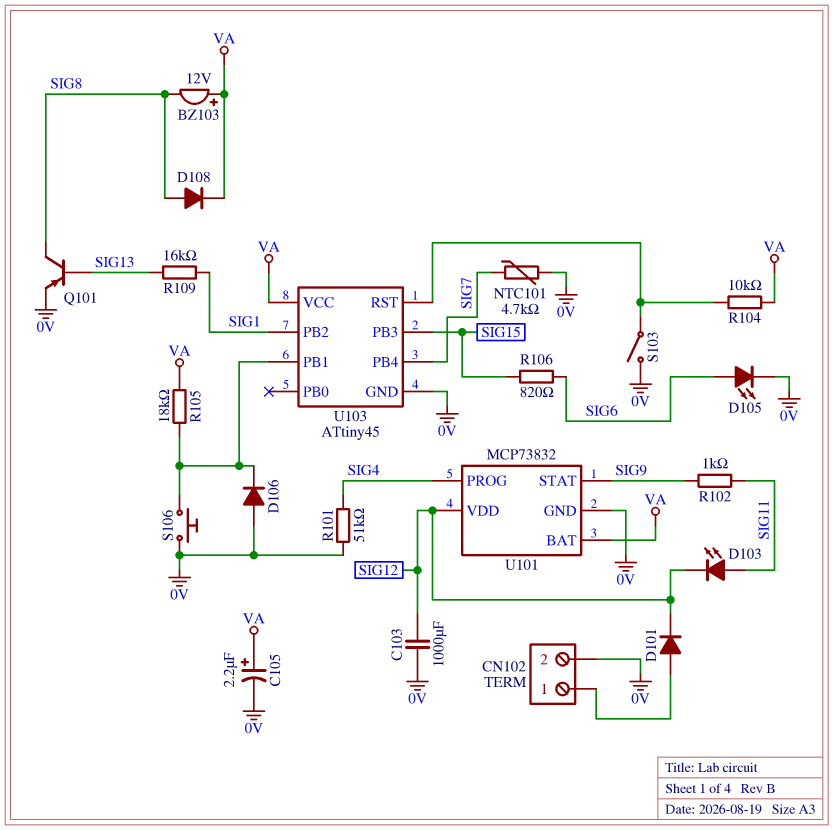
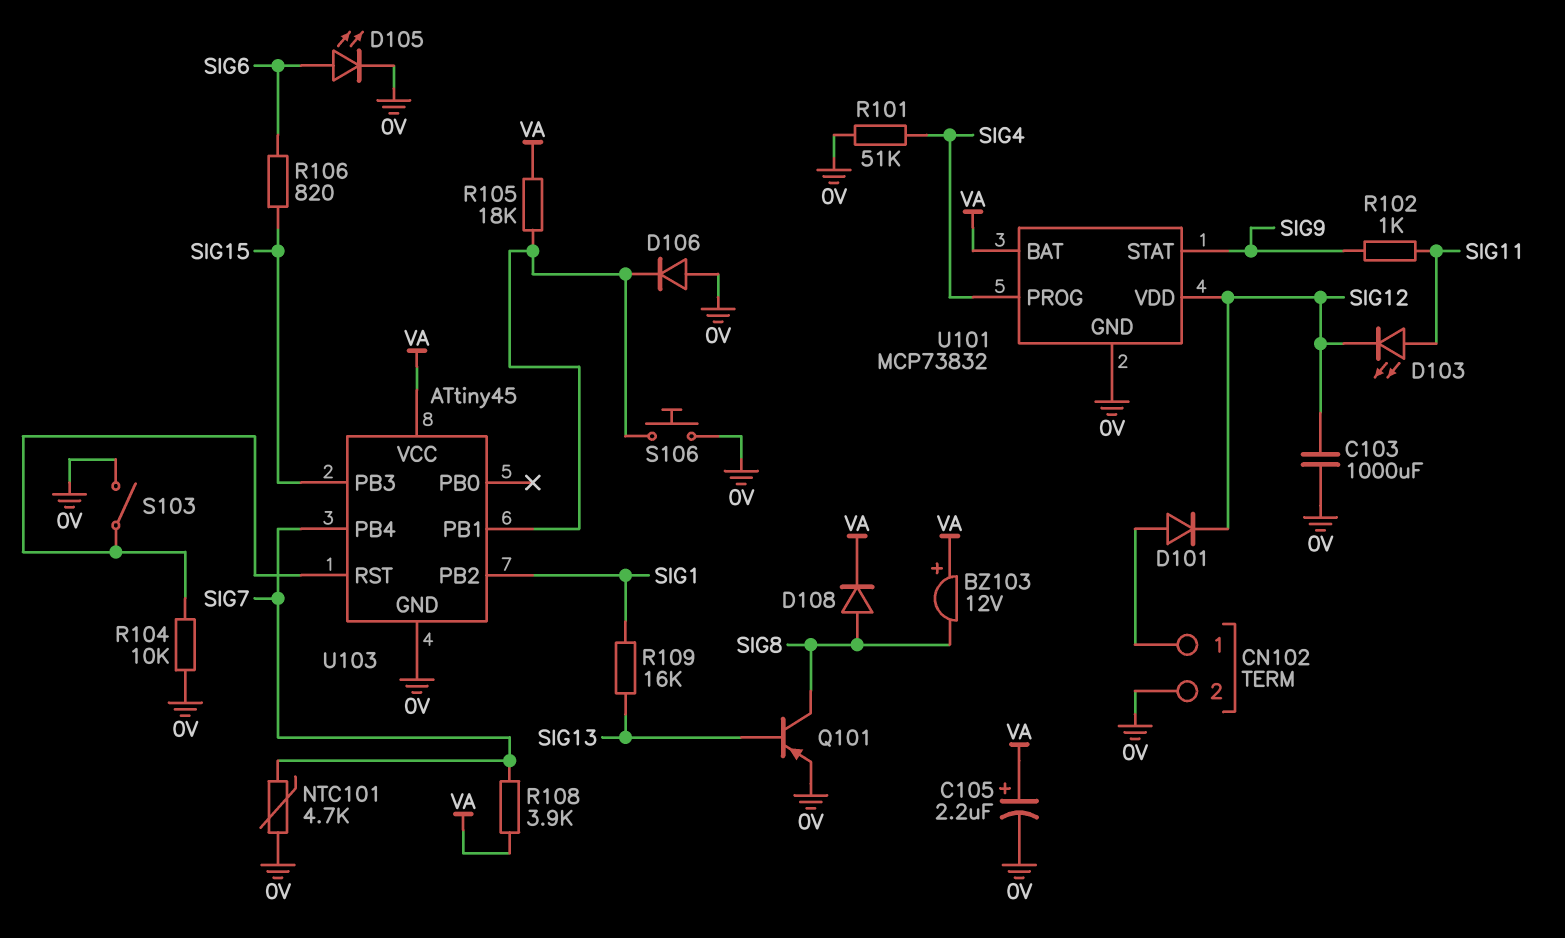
R104: 10k (U103/RST, VA) -> 10k (0V, U103/RST)
R108: none -> 3.9k (SIG7, VA)

